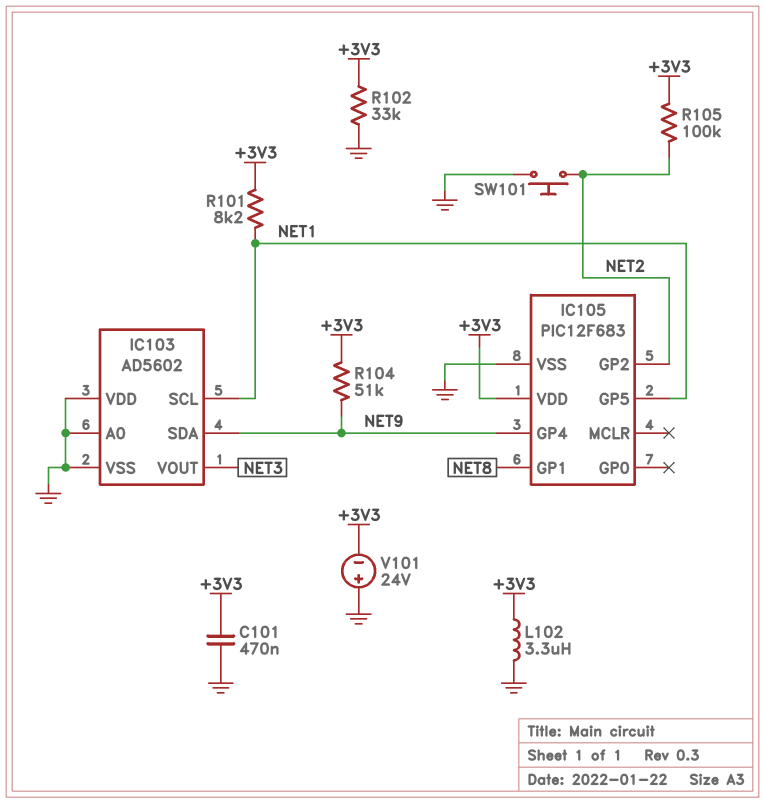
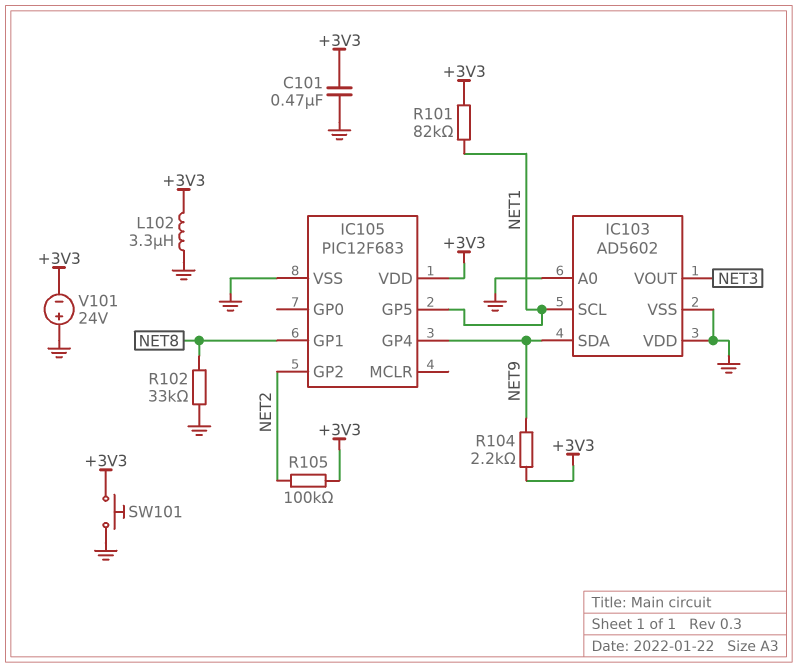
R101: 8.2k (+3V3, NET1) -> 82k (+3V3, NET1)
R102: 33k (+3V3, GND) -> 33k (GND, NET8)
R104: 51k (+3V3, NET9) -> 2.2k (+3V3, NET9)
SW101: button (GND, NET2) -> button (+3V3, GND)

